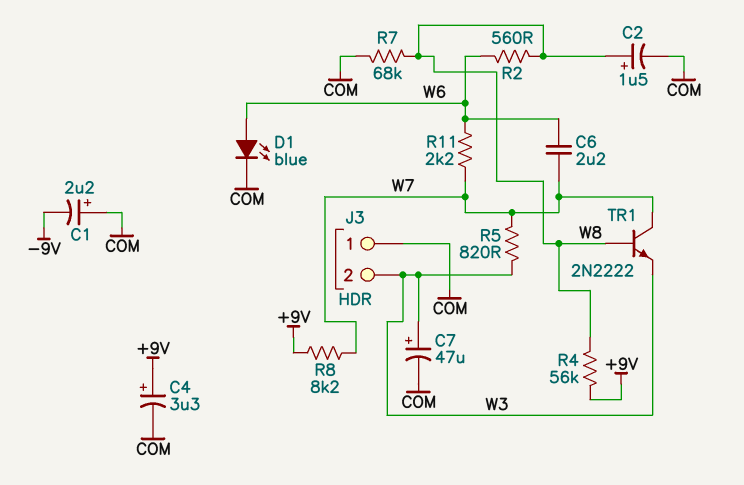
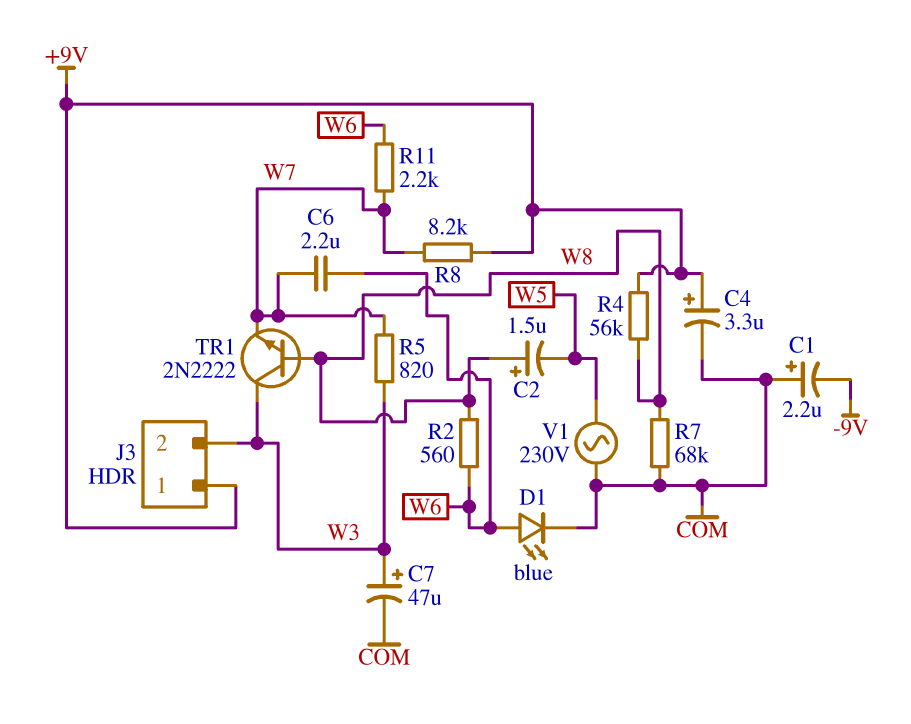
C2: 1.5uF (plus W8, minus COM) -> 1.5uF (plus W8, minus W5)
J3 pin 1: COM -> +9V
TR1: NPN 2N2222 (B W8, C W7, E W3) -> NPN 2N2222 (B W8, C W3, E W7)
V1: none -> AC 230V (COM, W5)

